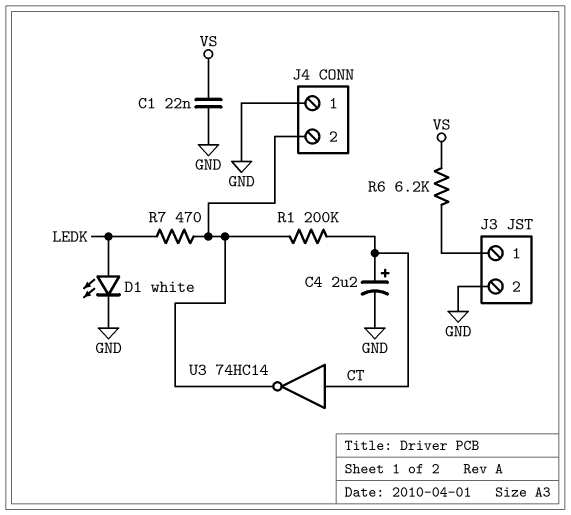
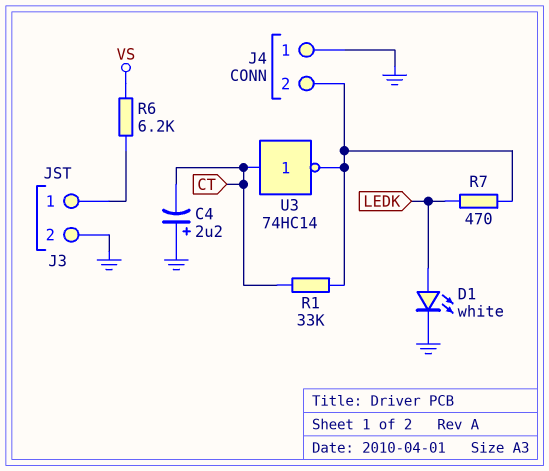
C1: 22nF (GND, VS) -> none
C4: 2.2uF (plus CT, minus GND) -> 2.2uF (plus GND, minus CT)
R1: 200k (CT, J4/2) -> 33k (CT, J4/2)

